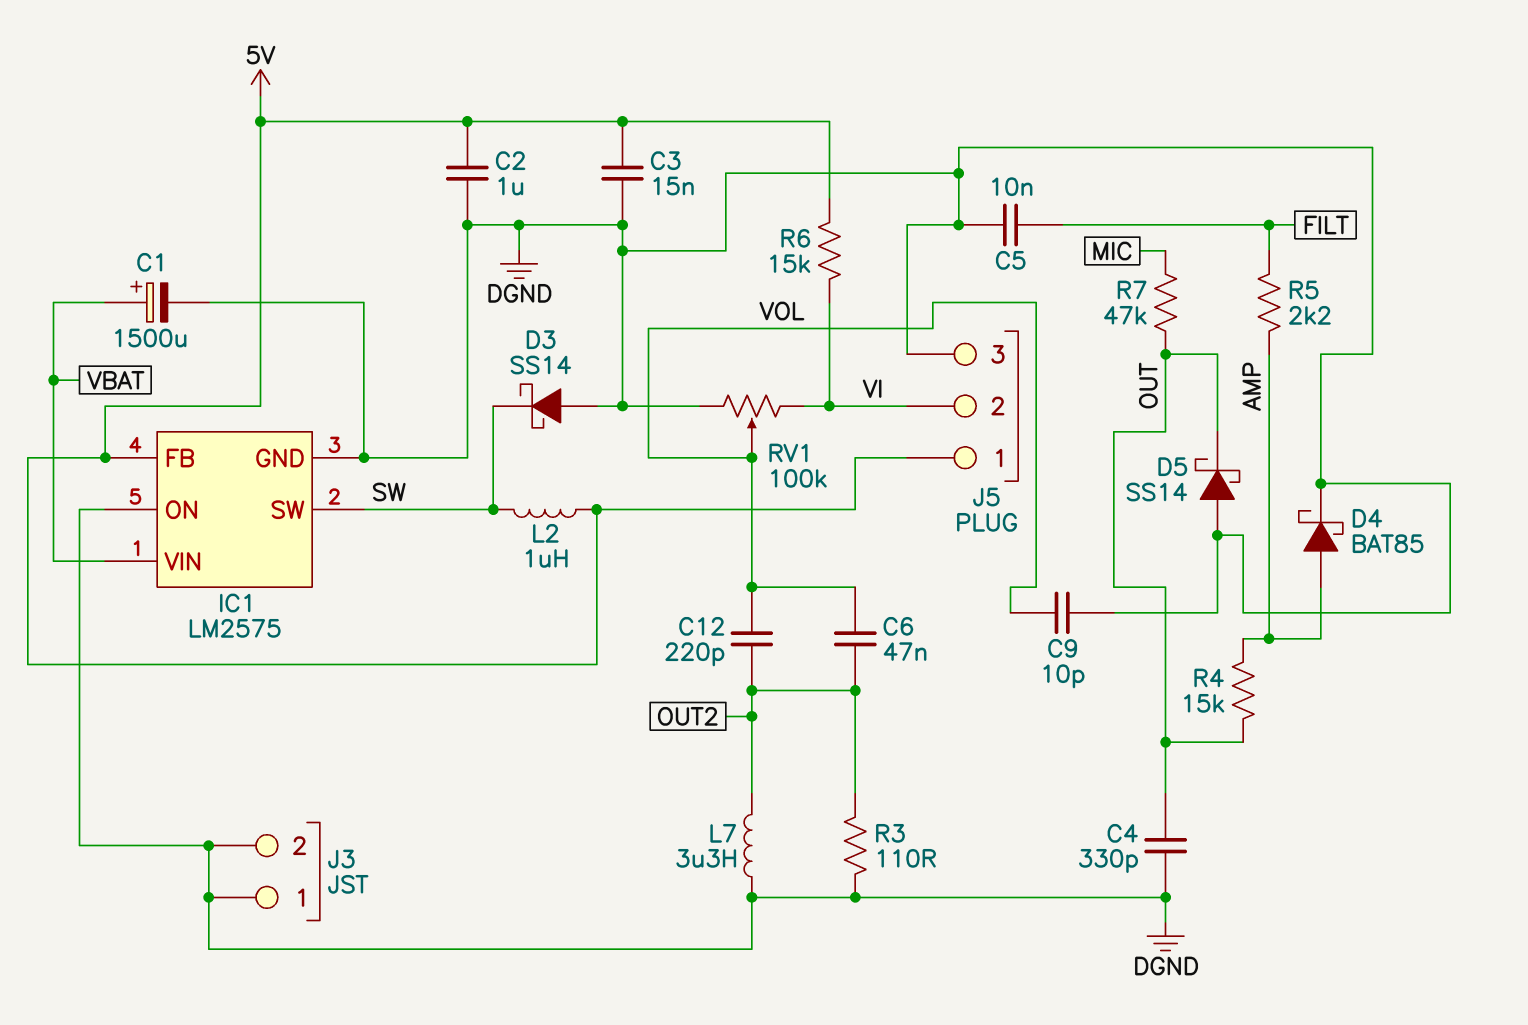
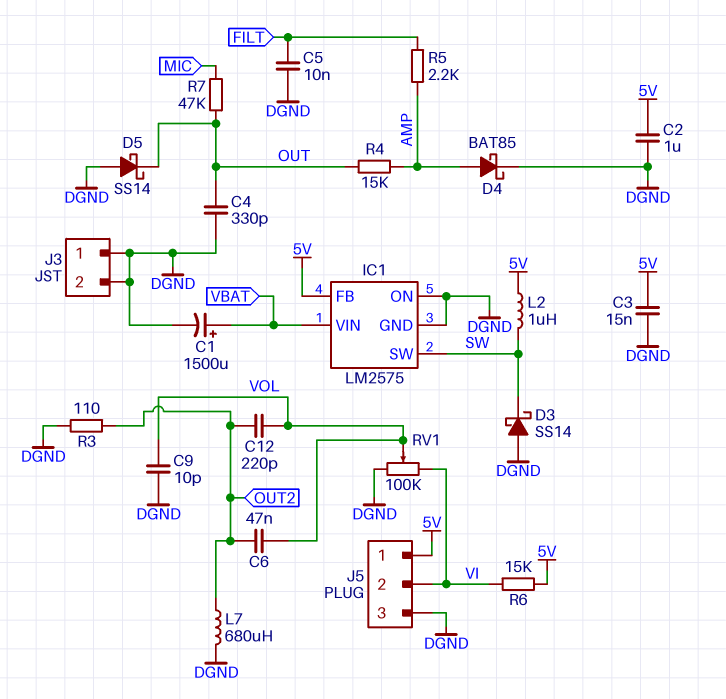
L7: 3.3uH (DGND, OUT2) -> 680uH (DGND, OUT2)

